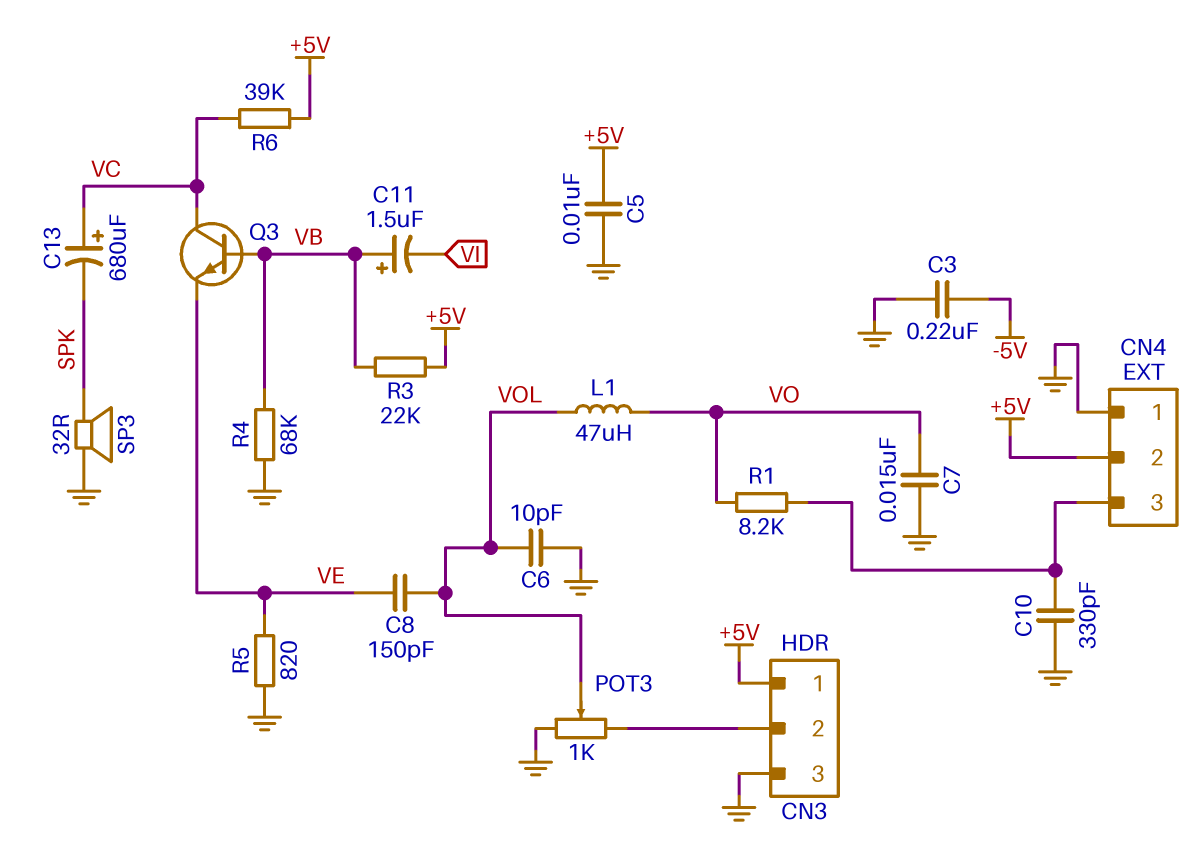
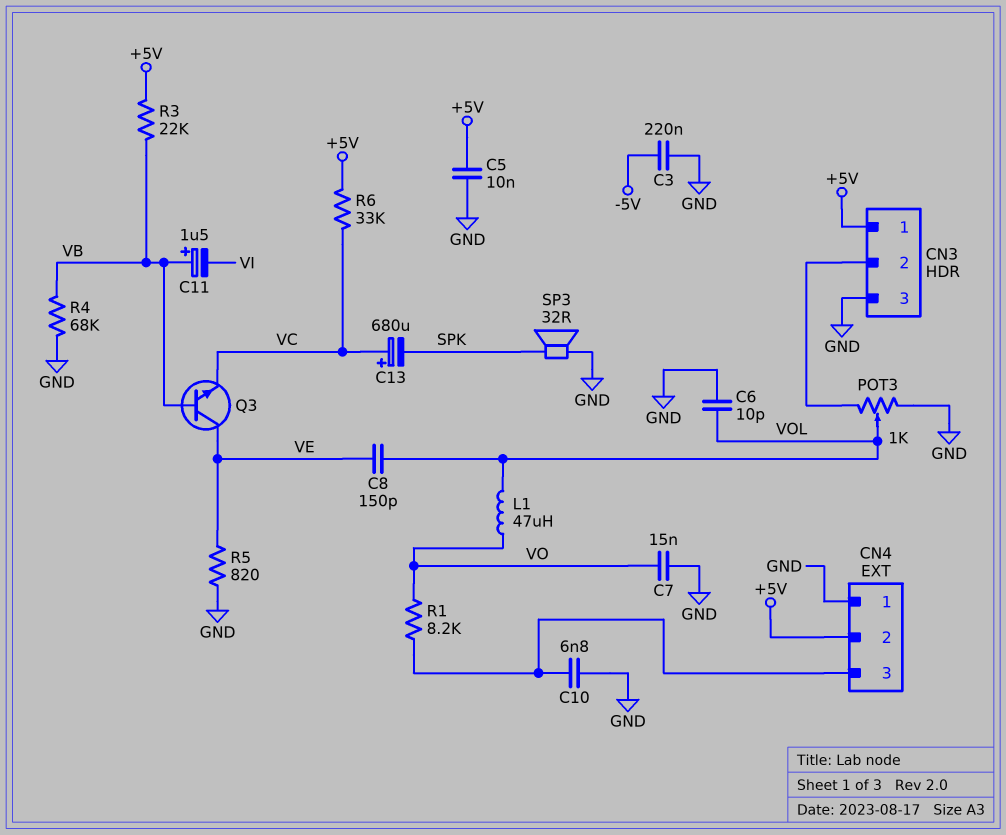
C10: 330pF (CN4/3, GND) -> 6.8nF (CN4/3, GND)
Q3: NPN (B VB, C VC, E VE) -> NPN (B VB, C VE, E VC)
R6: 39k (+5V, VC) -> 33k (+5V, VC)

